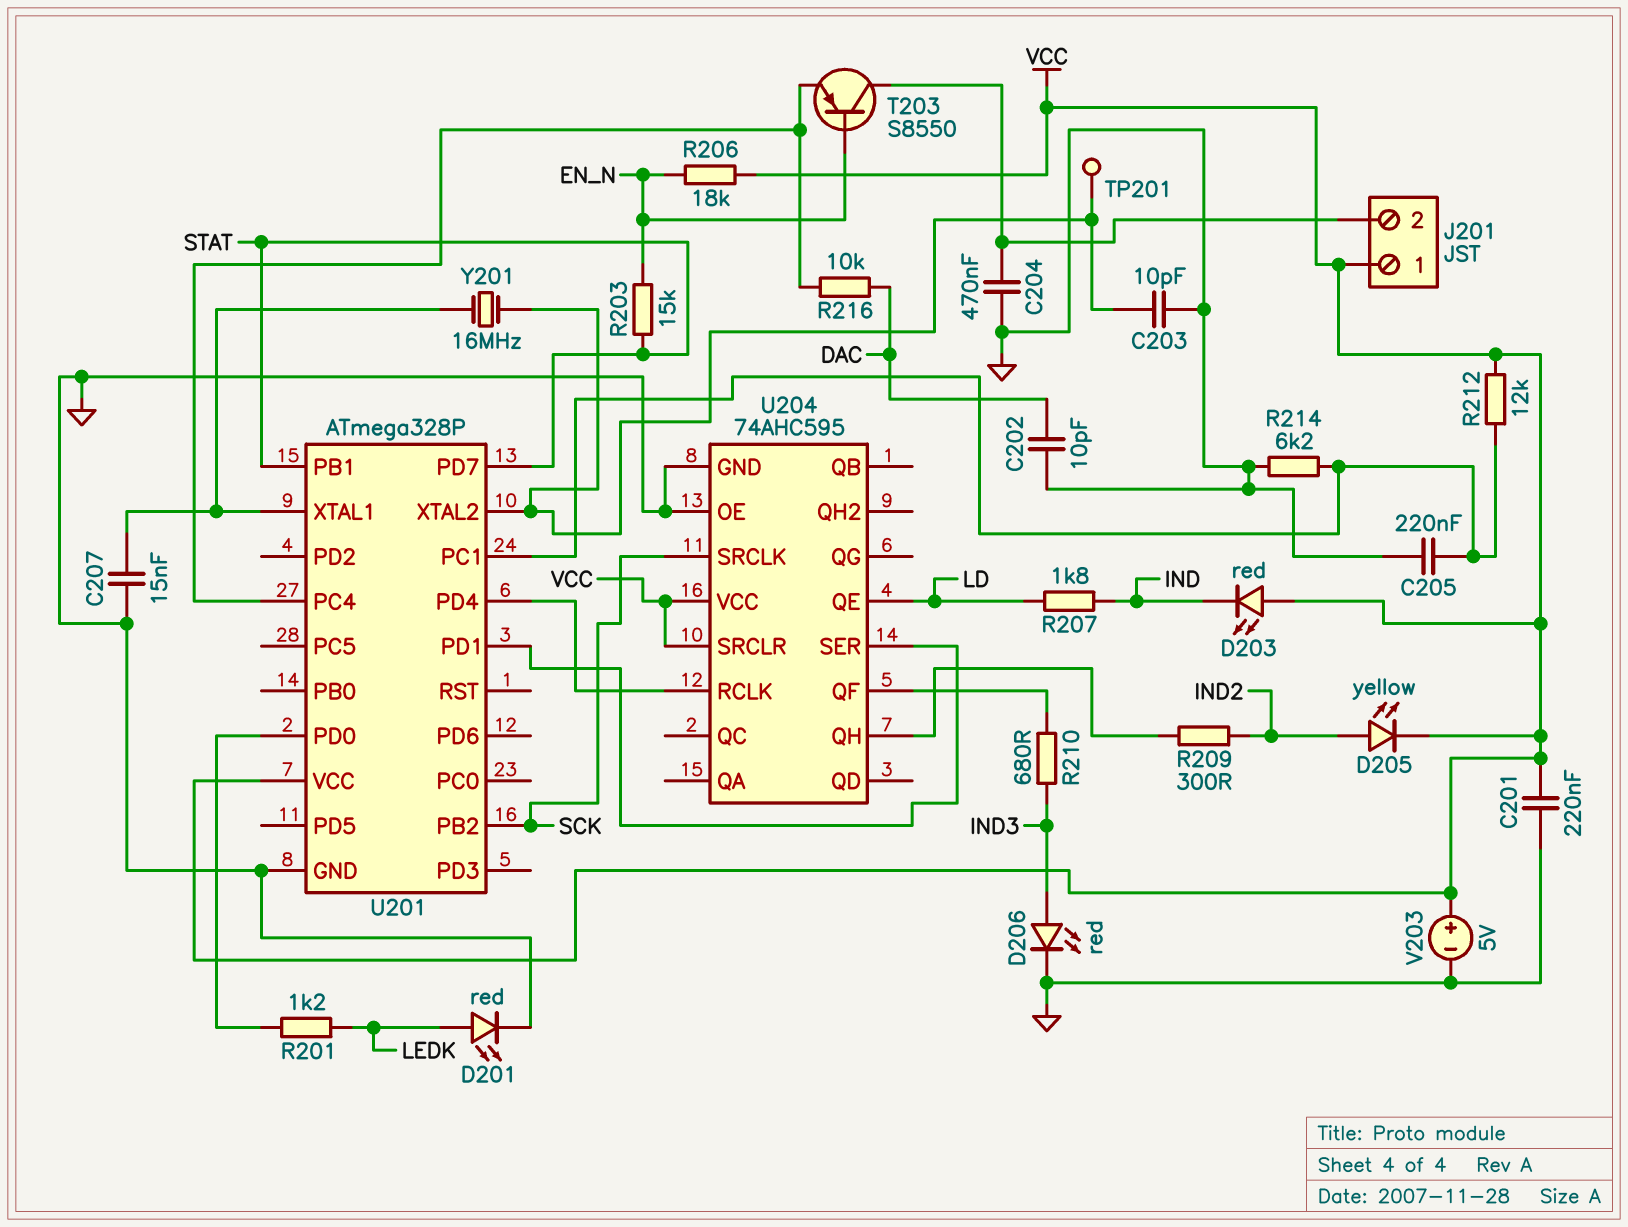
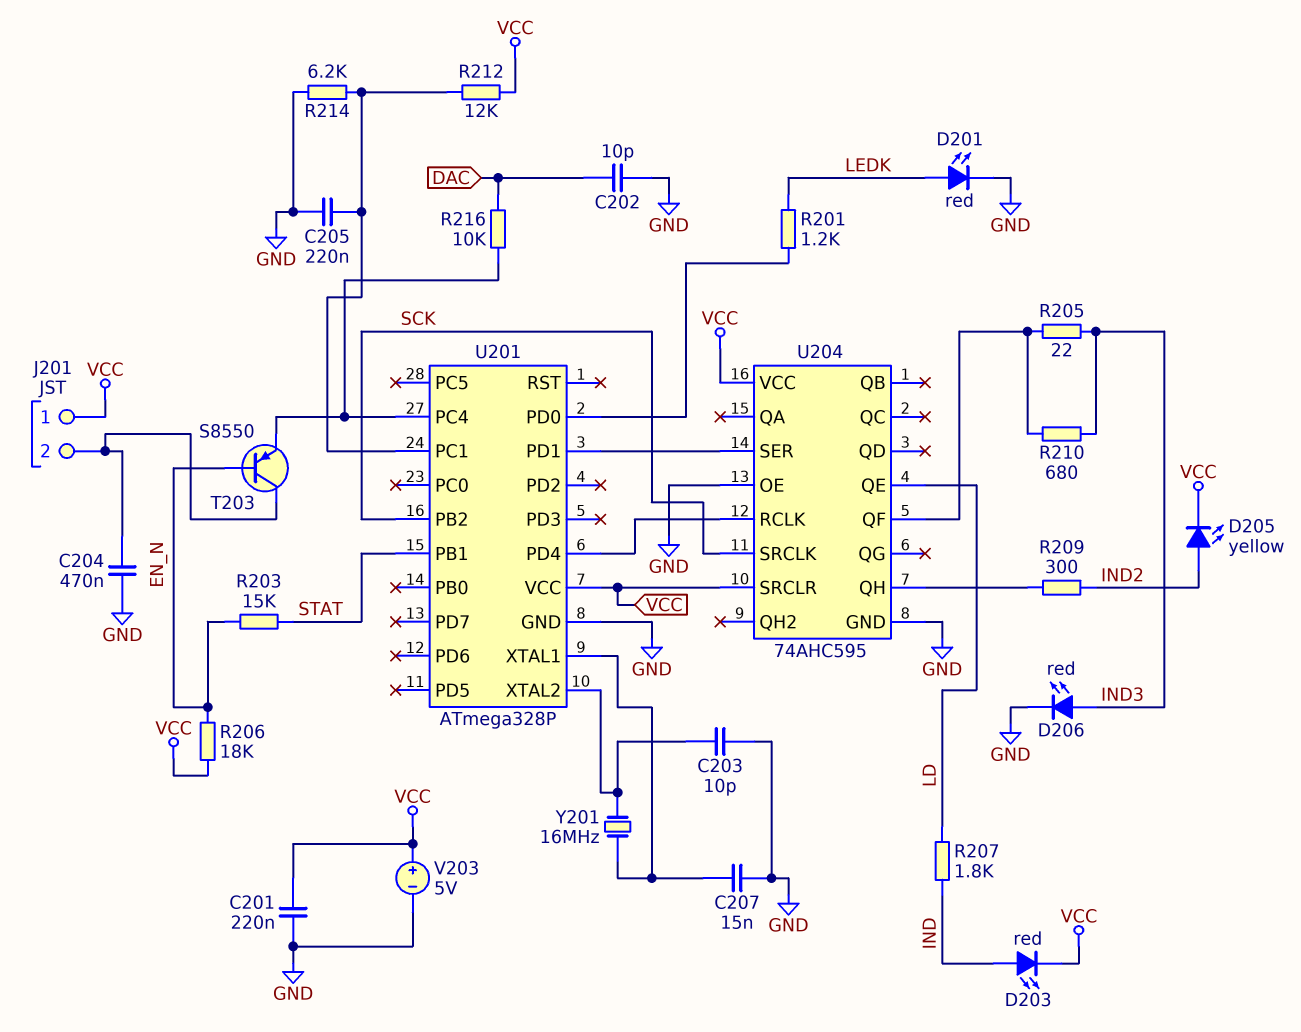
D203: LED red (A VCC, K IND) -> LED red (A IND, K VCC)
R205: none -> 22 (IND3, U204/QF)
TP201: test point (U201/XTAL2) -> none
U201 pin PD7: STAT -> none

